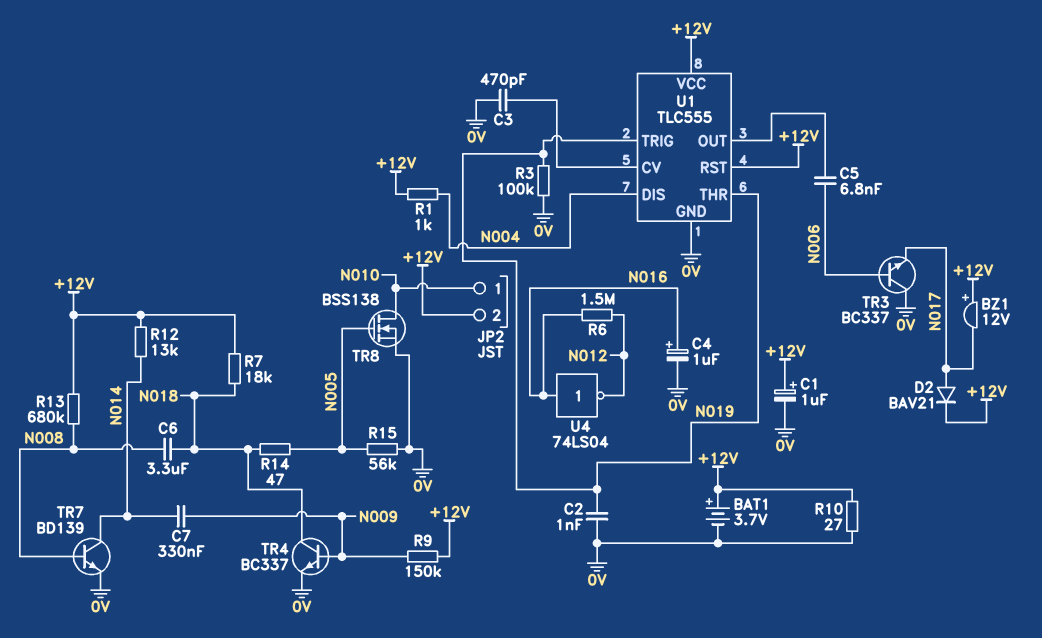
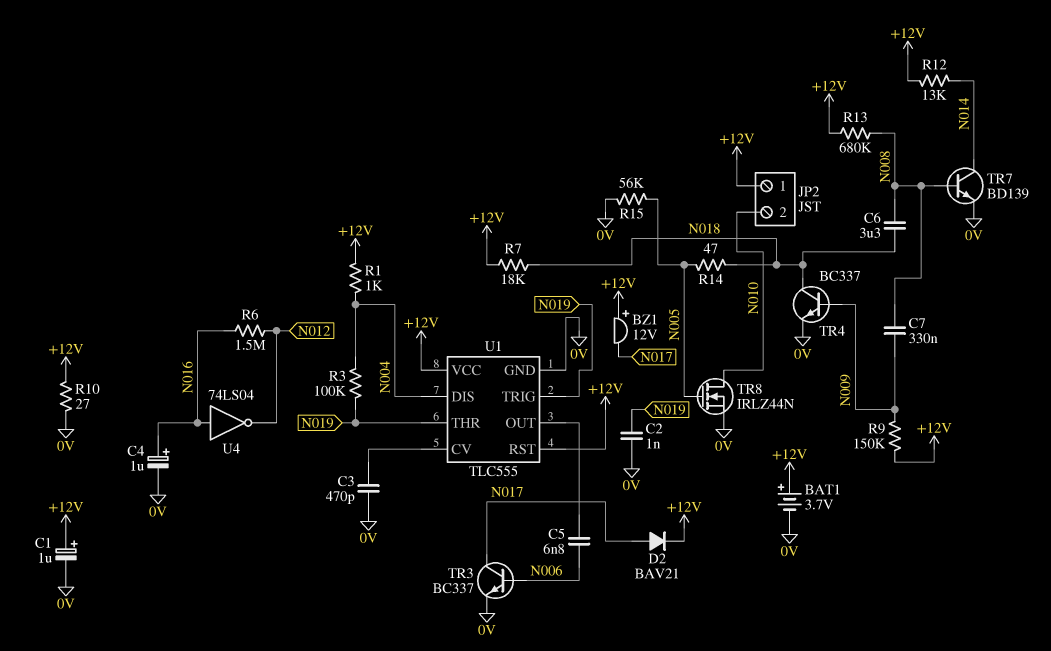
C7: 330nF (N009, N014) -> 330nF (N008, N009)
JP2 pin 1: N010 -> +12V
JP2 pin 2: +12V -> N010
R3: 100k (0V, N019) -> 100k (N004, N019)
TR3: NPN BC337 (B N006, C 0V, E N017) -> NPN BC337 (B N006, C N017, E 0V)
TR8: NMOS BSS138 (G N005, D N010, S 0V) -> NMOS IRLZ44N (G N005, D N010, S 0V)

